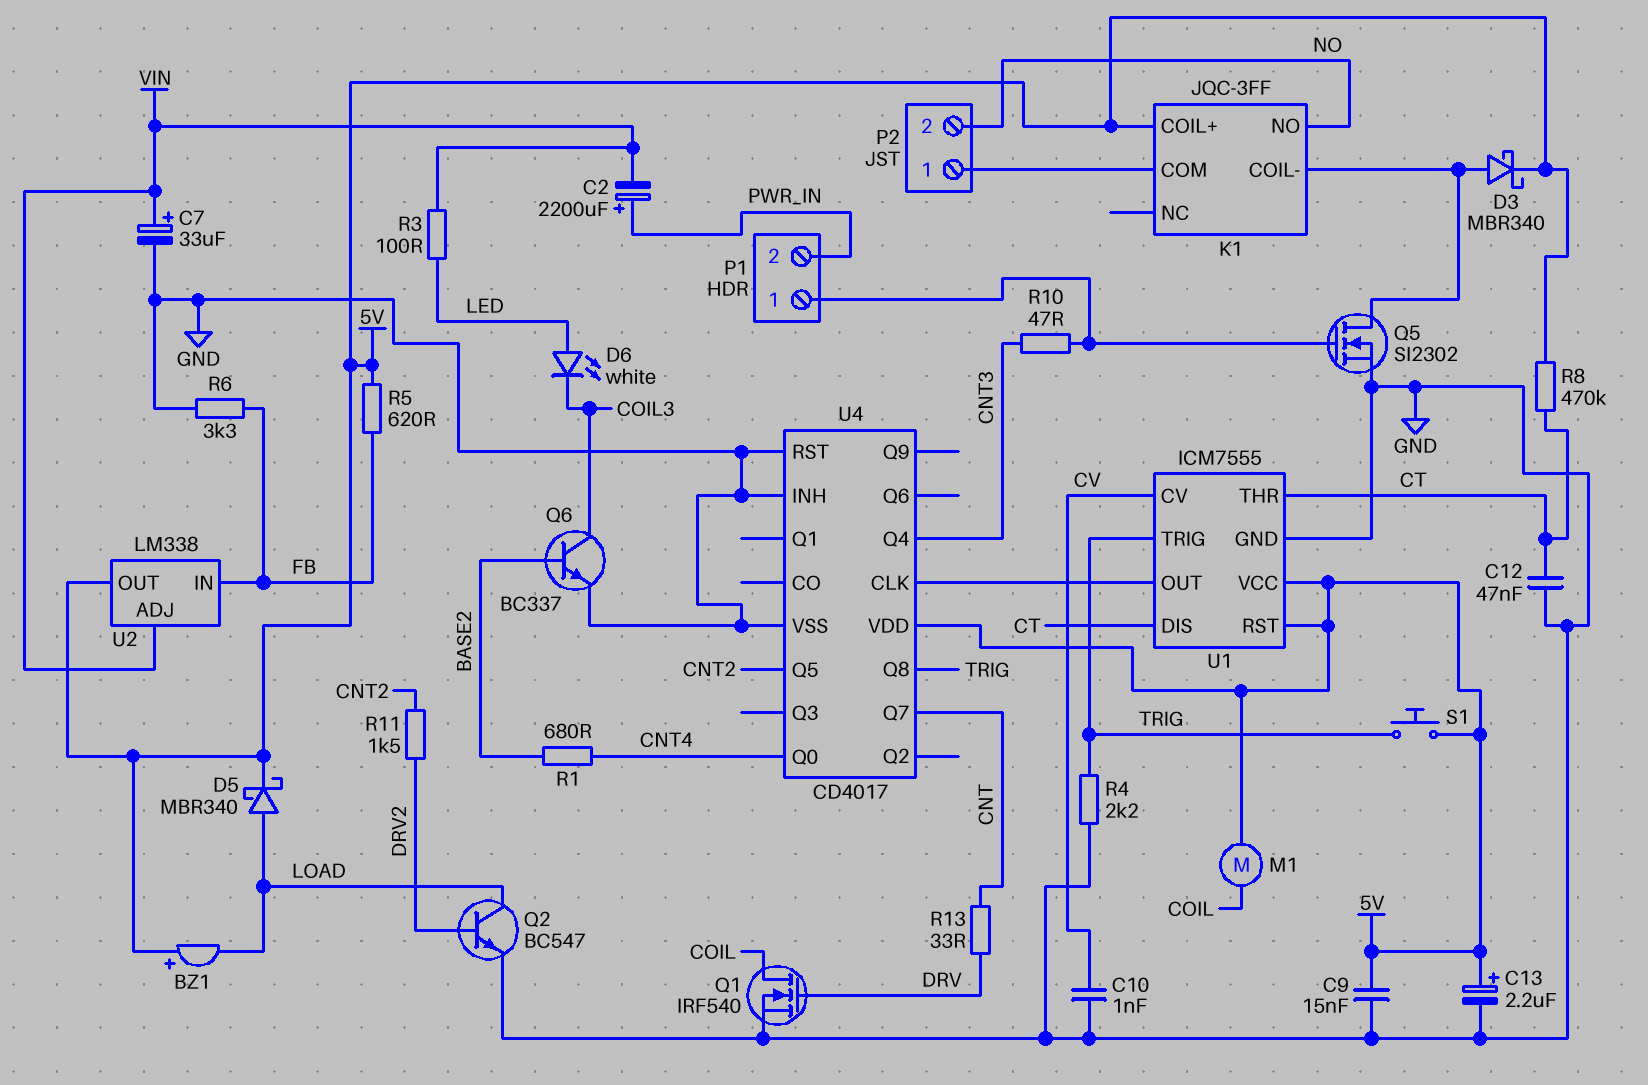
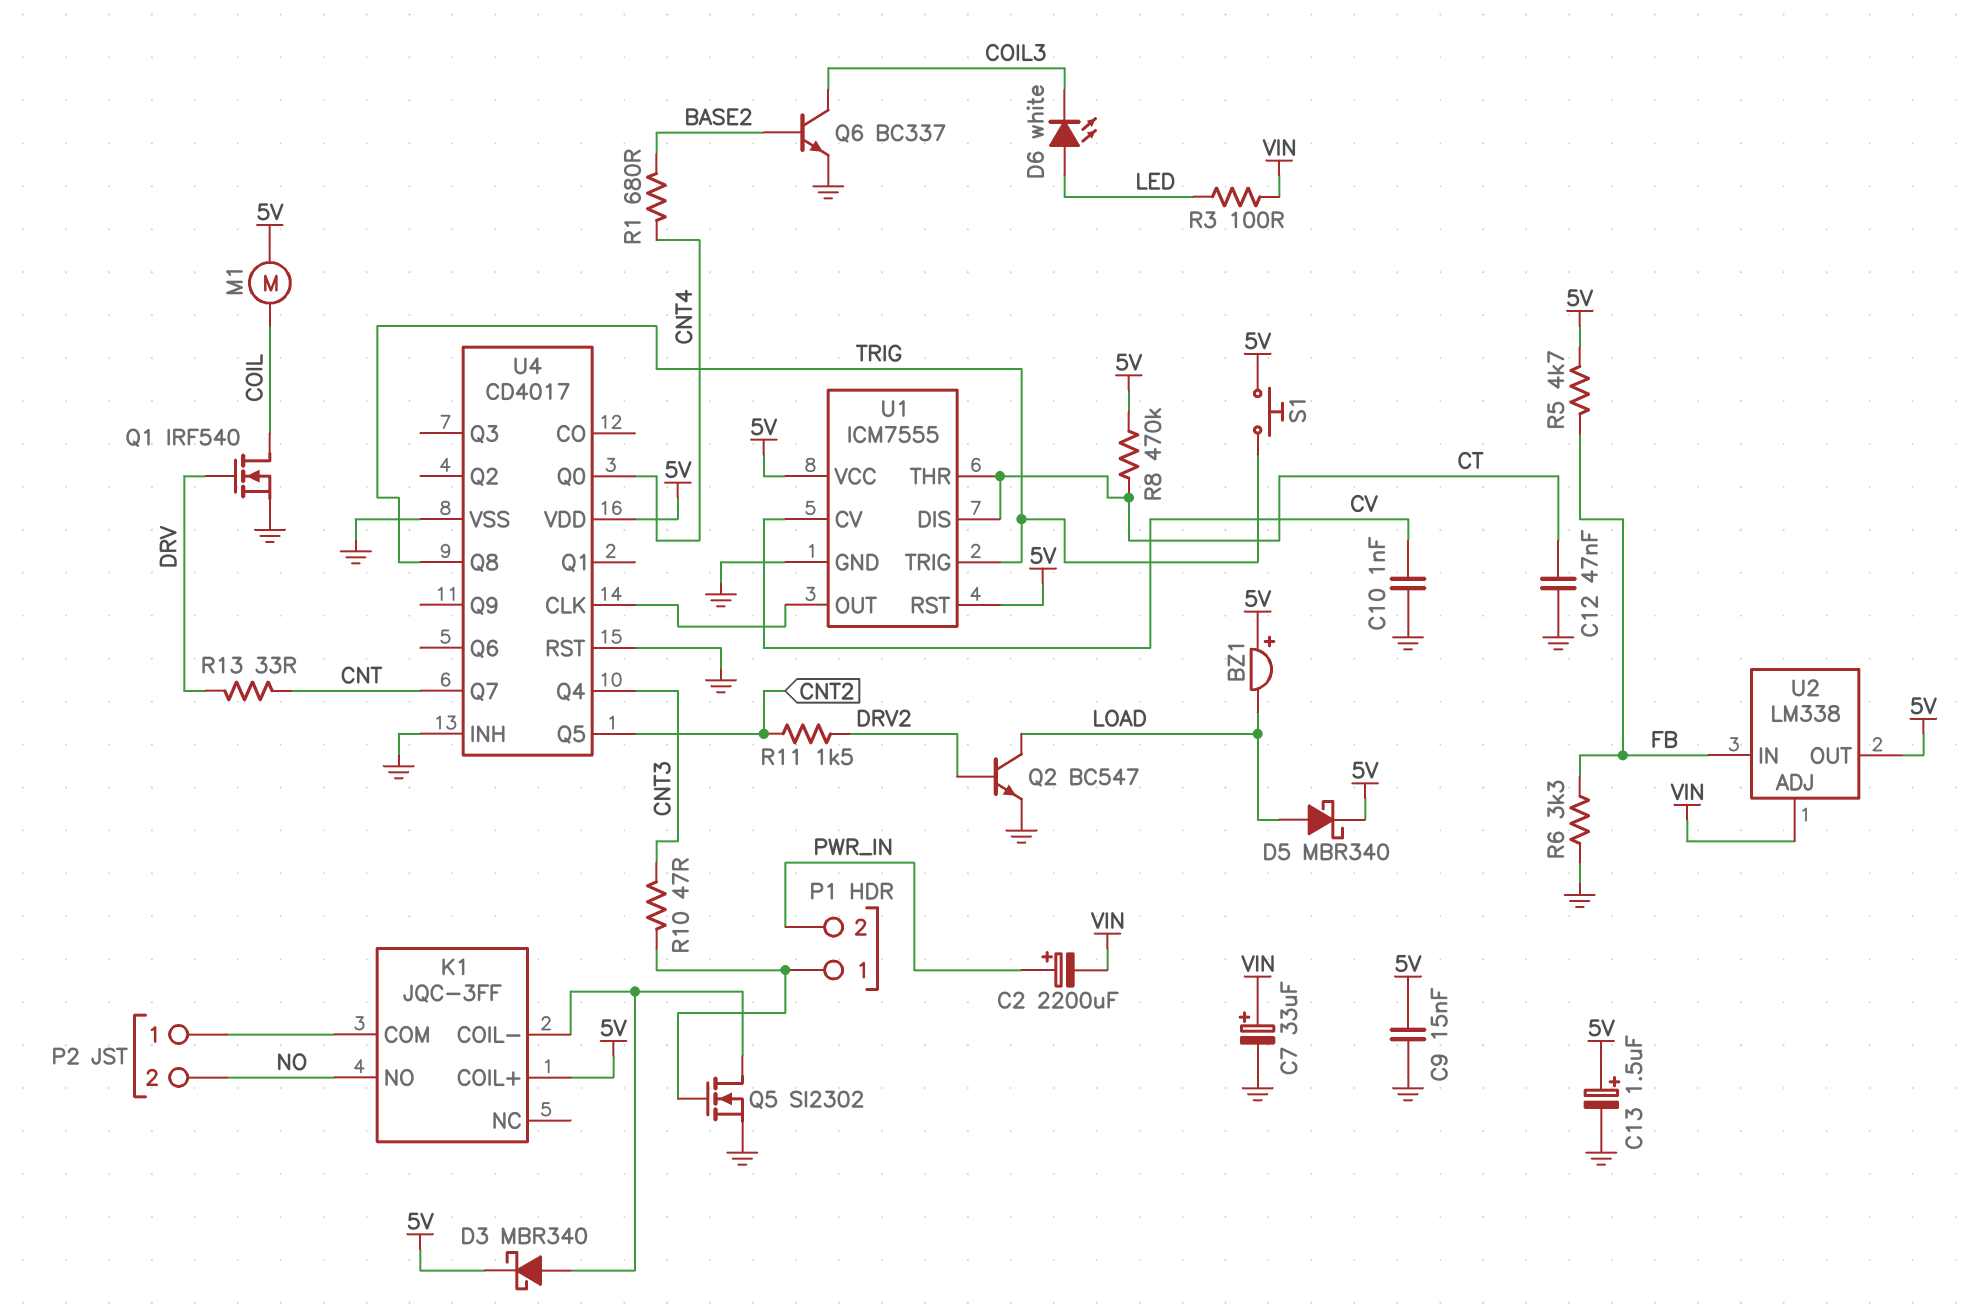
C13: 2.2uF (plus 5V, minus GND) -> 1.5uF (plus 5V, minus GND)
R4: 2.2k (GND, TRIG) -> none
R5: 620 (5V, FB) -> 4.7k (5V, FB)

